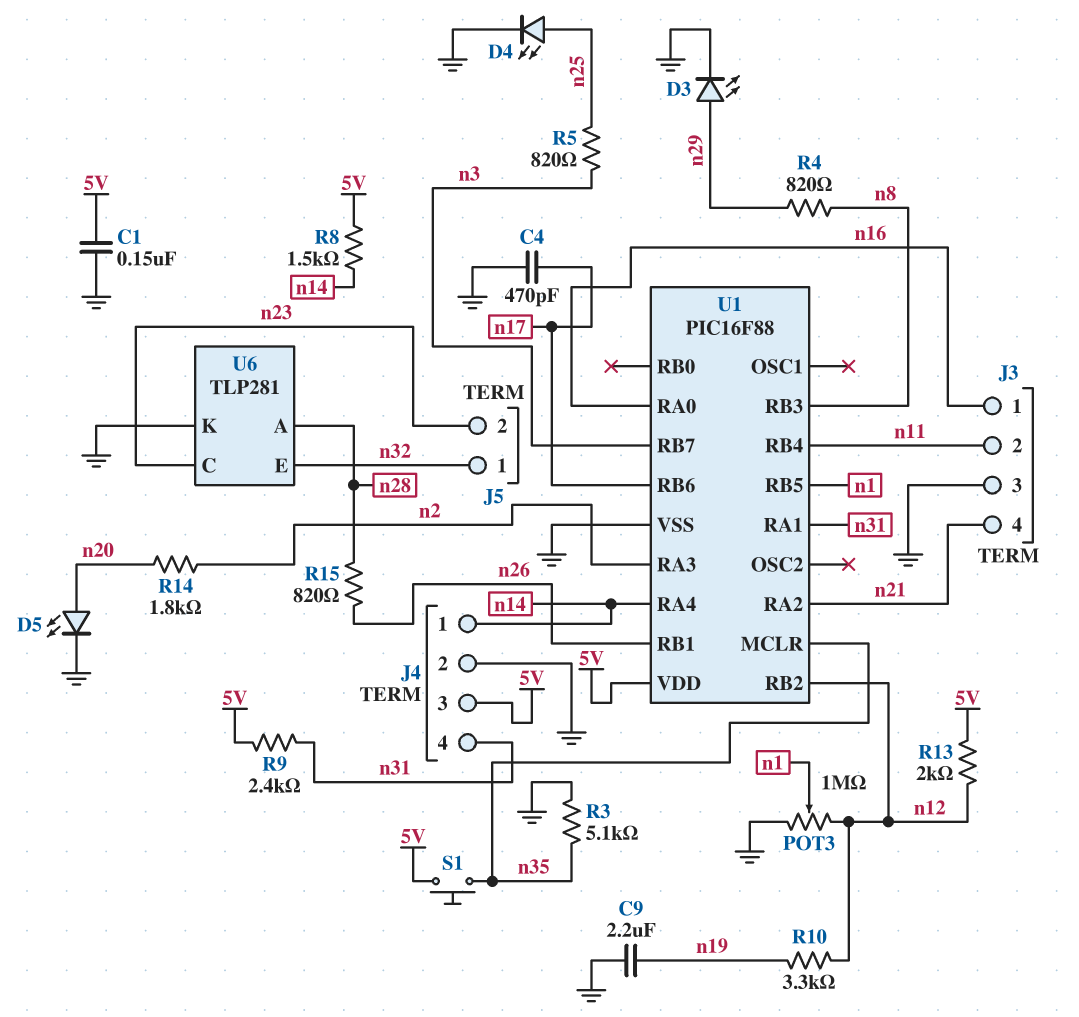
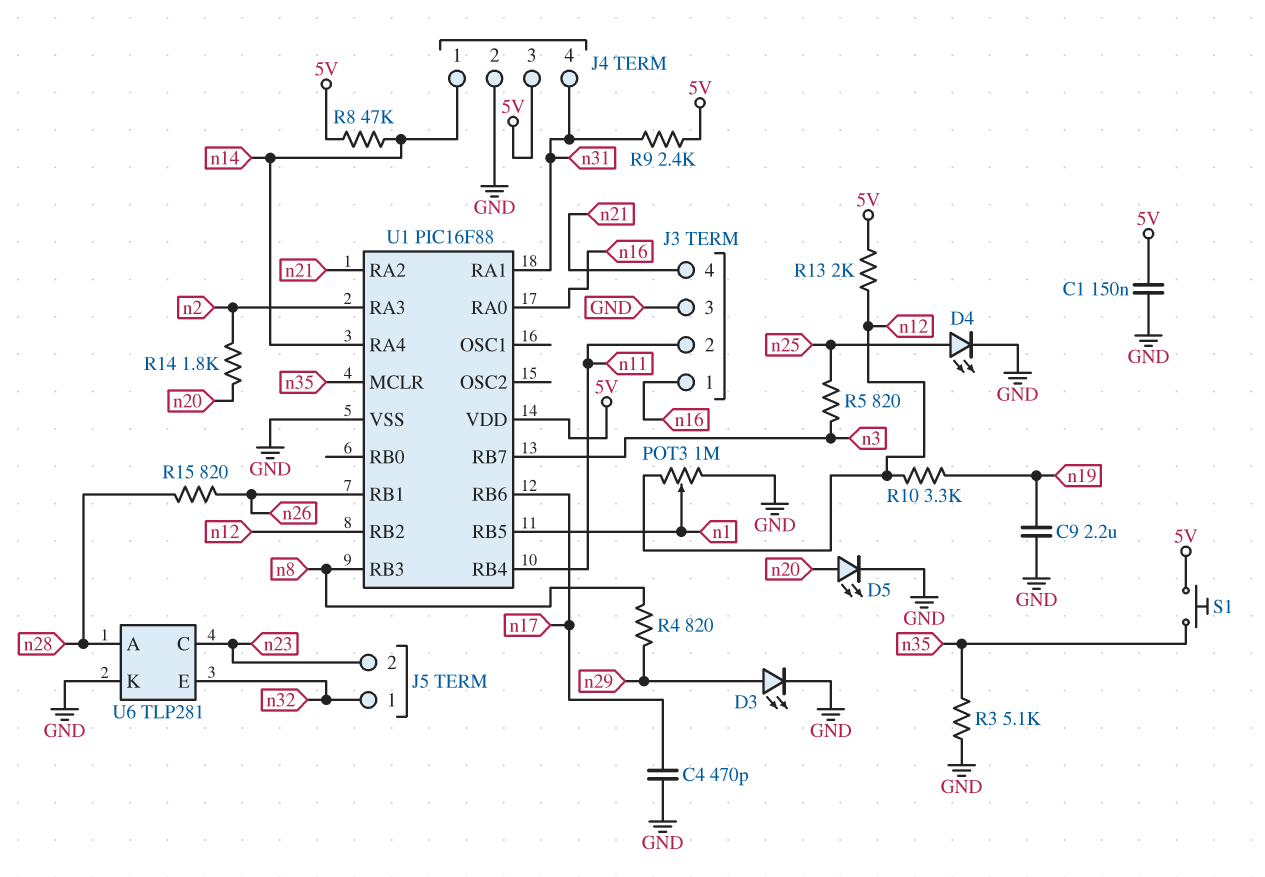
R8: 1.5k (5V, n14) -> 47k (5V, n14)

